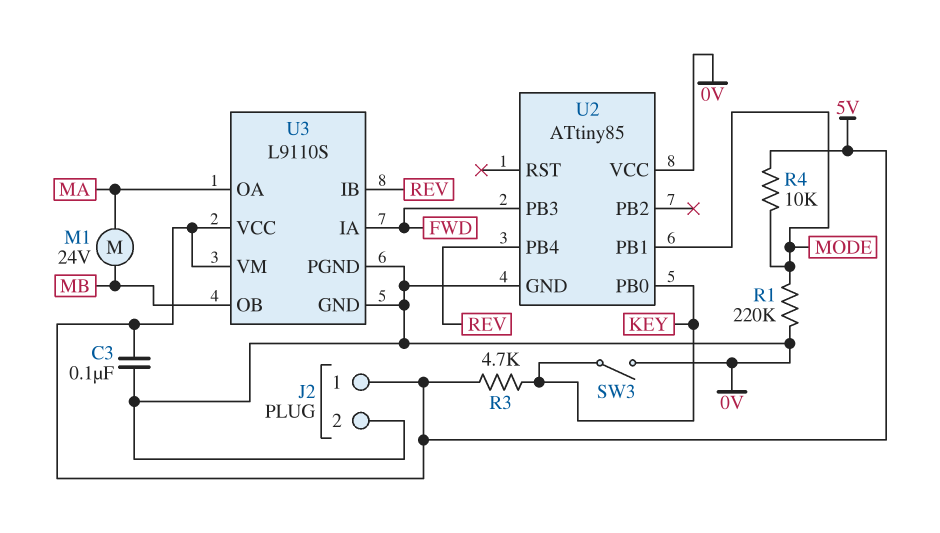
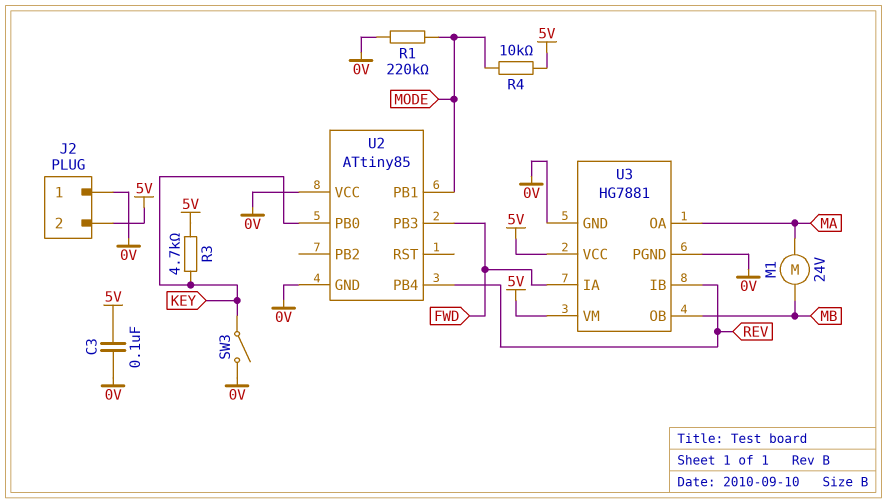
J2 pin 1: 5V -> 0V
J2 pin 2: 0V -> 5V
U3: L9110S -> HG7881

